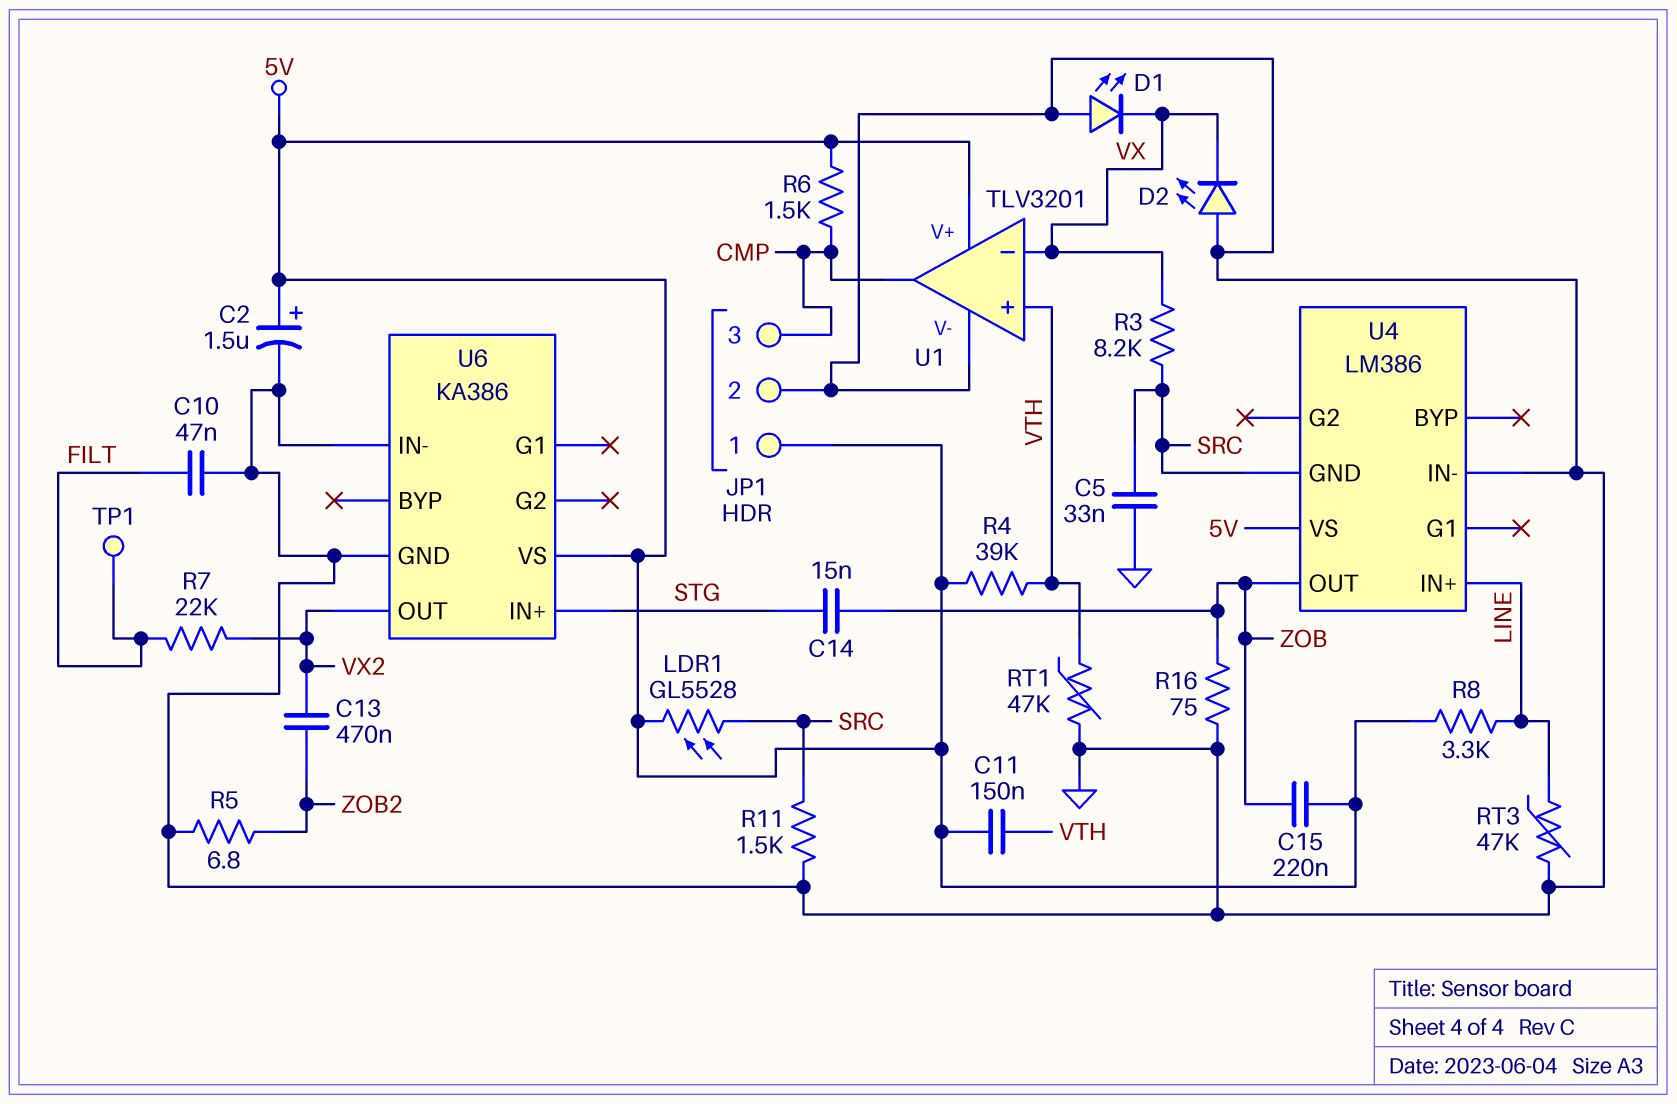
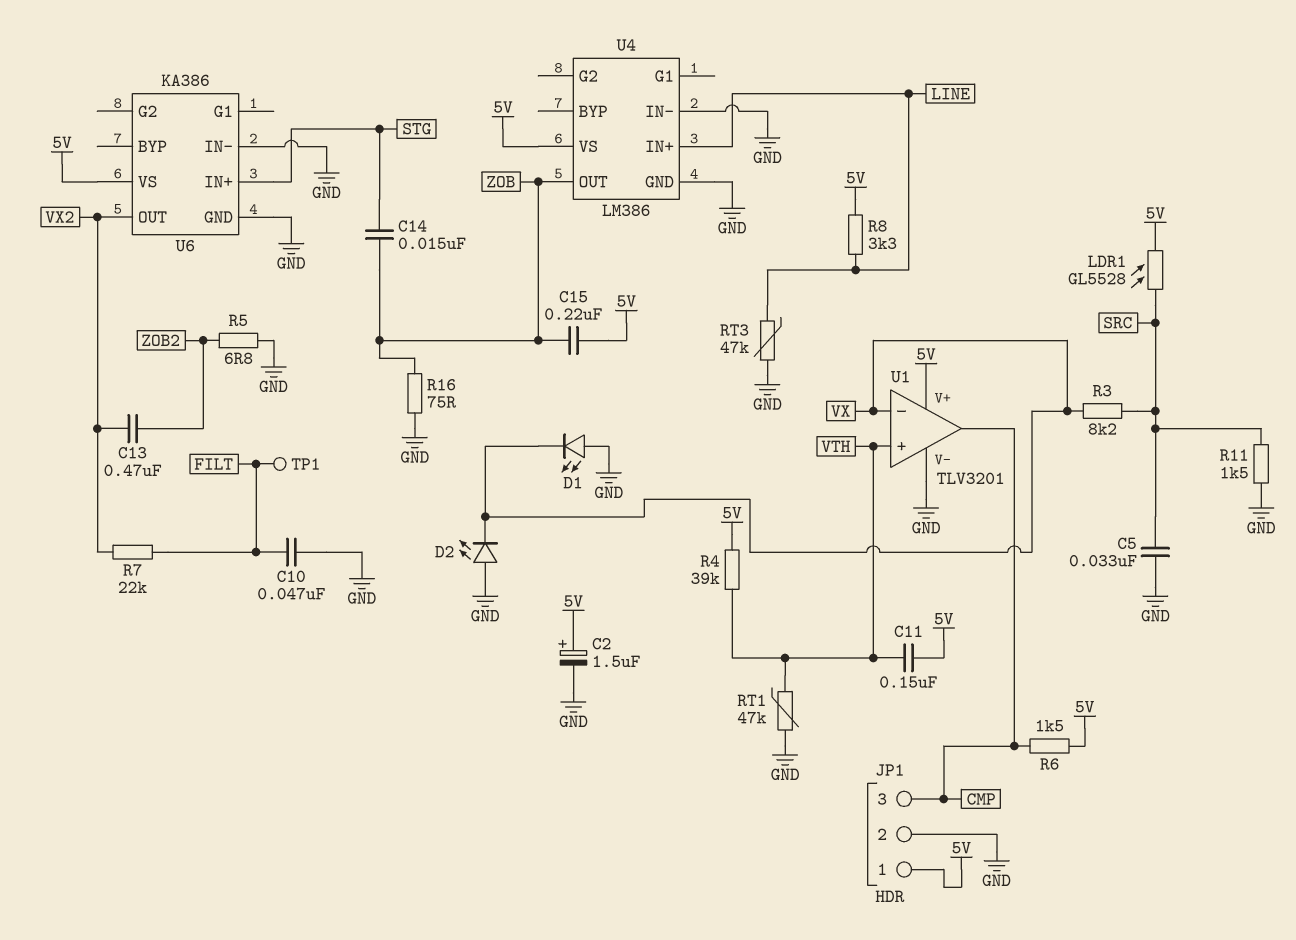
U4 pin GND: SRC -> GND

